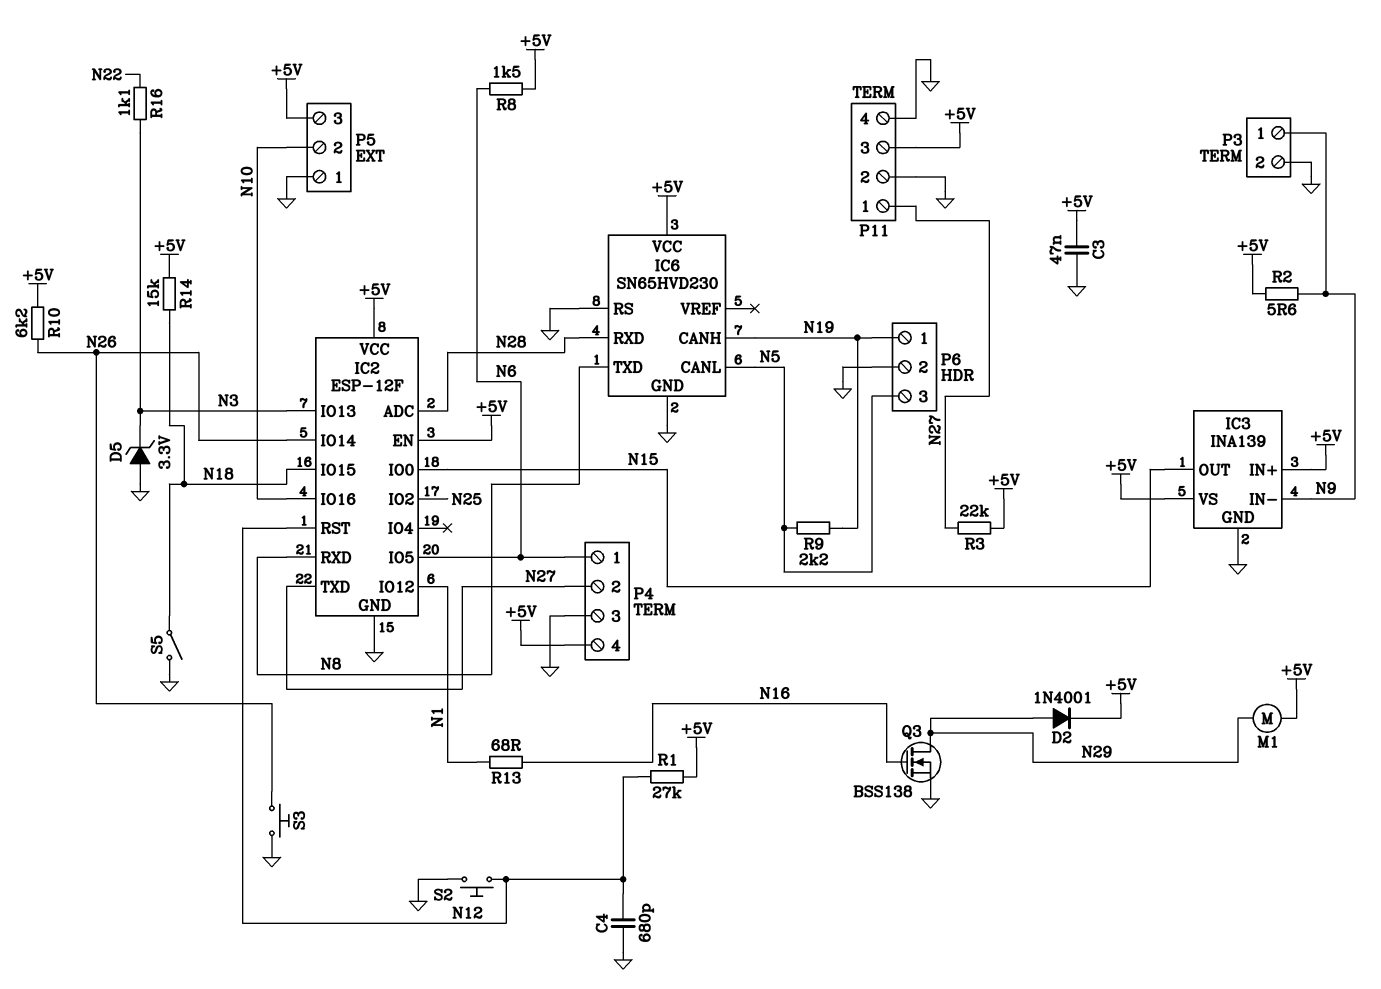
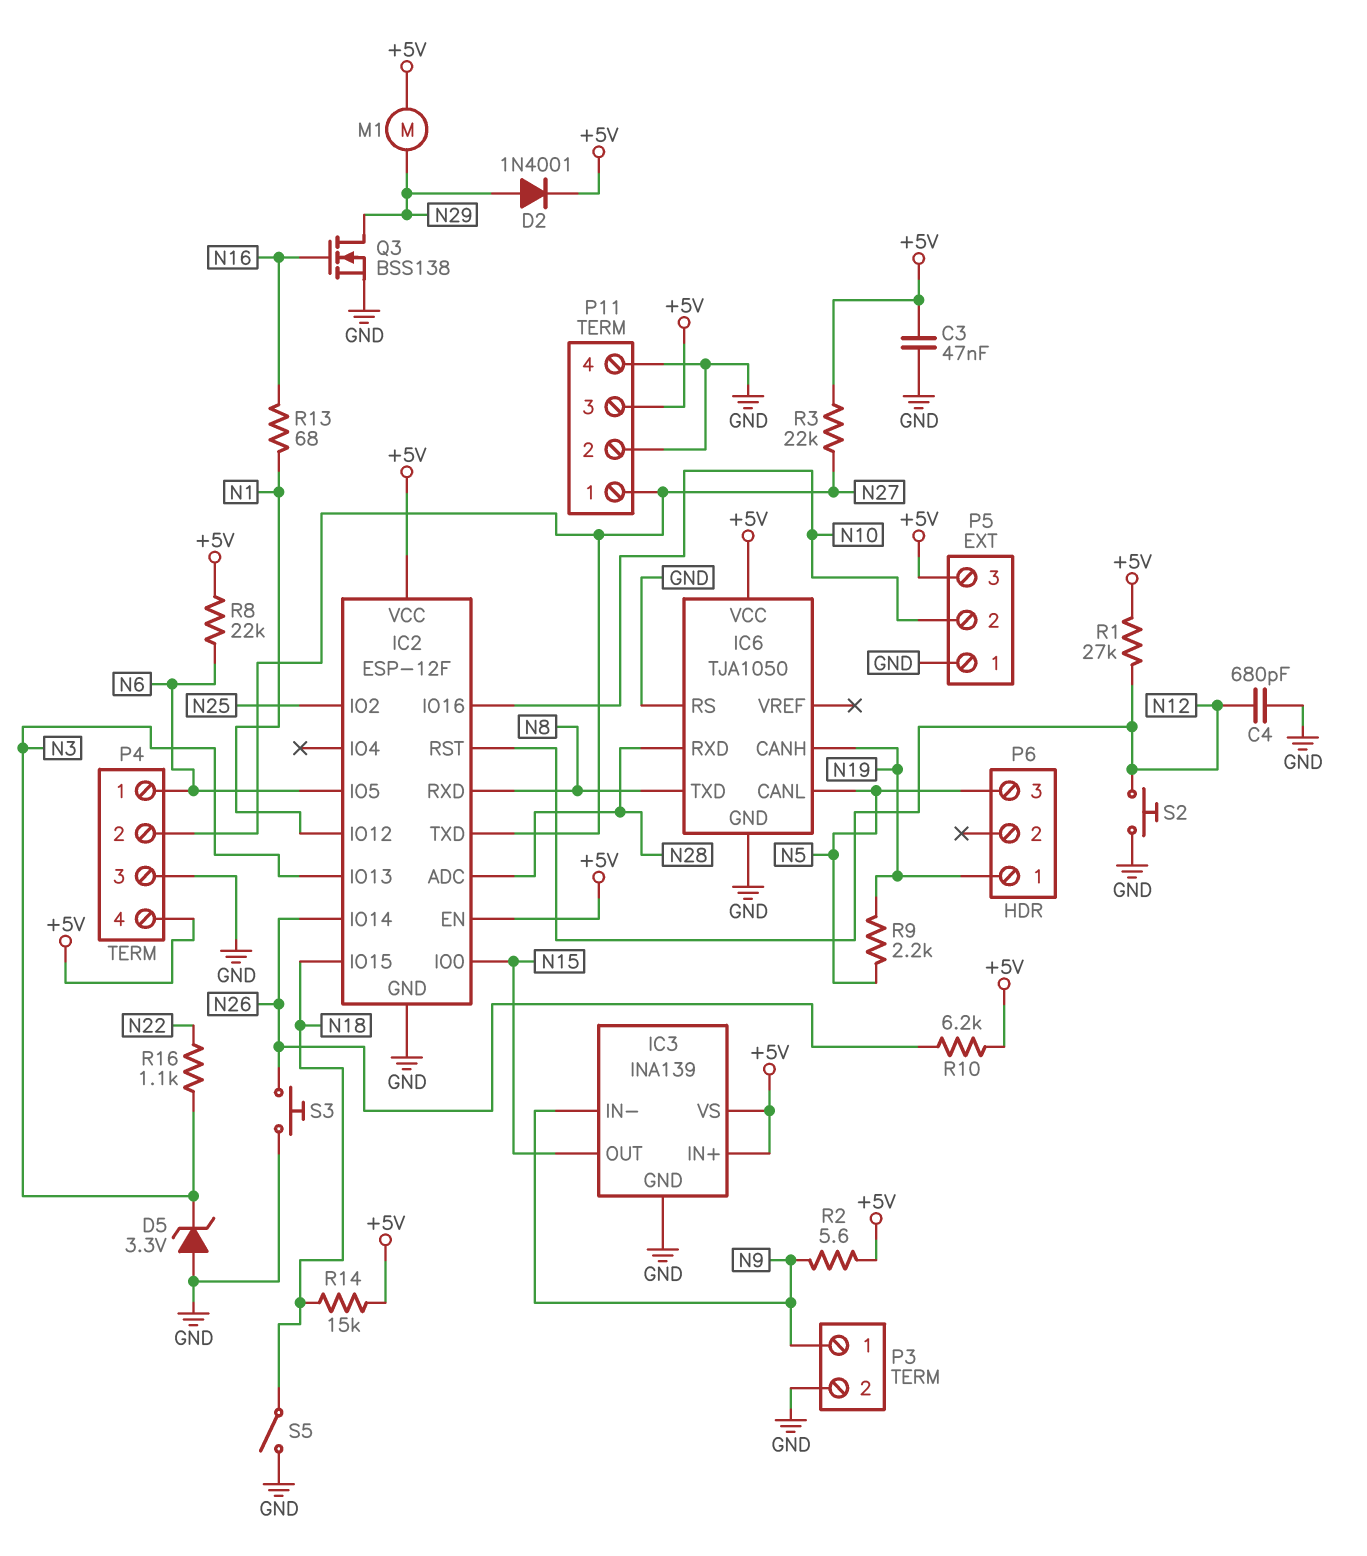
IC6: SN65HVD230 -> TJA1050
P6 pin 2: GND -> none
R8: 1.5k (+5V, N6) -> 22k (+5V, N6)

